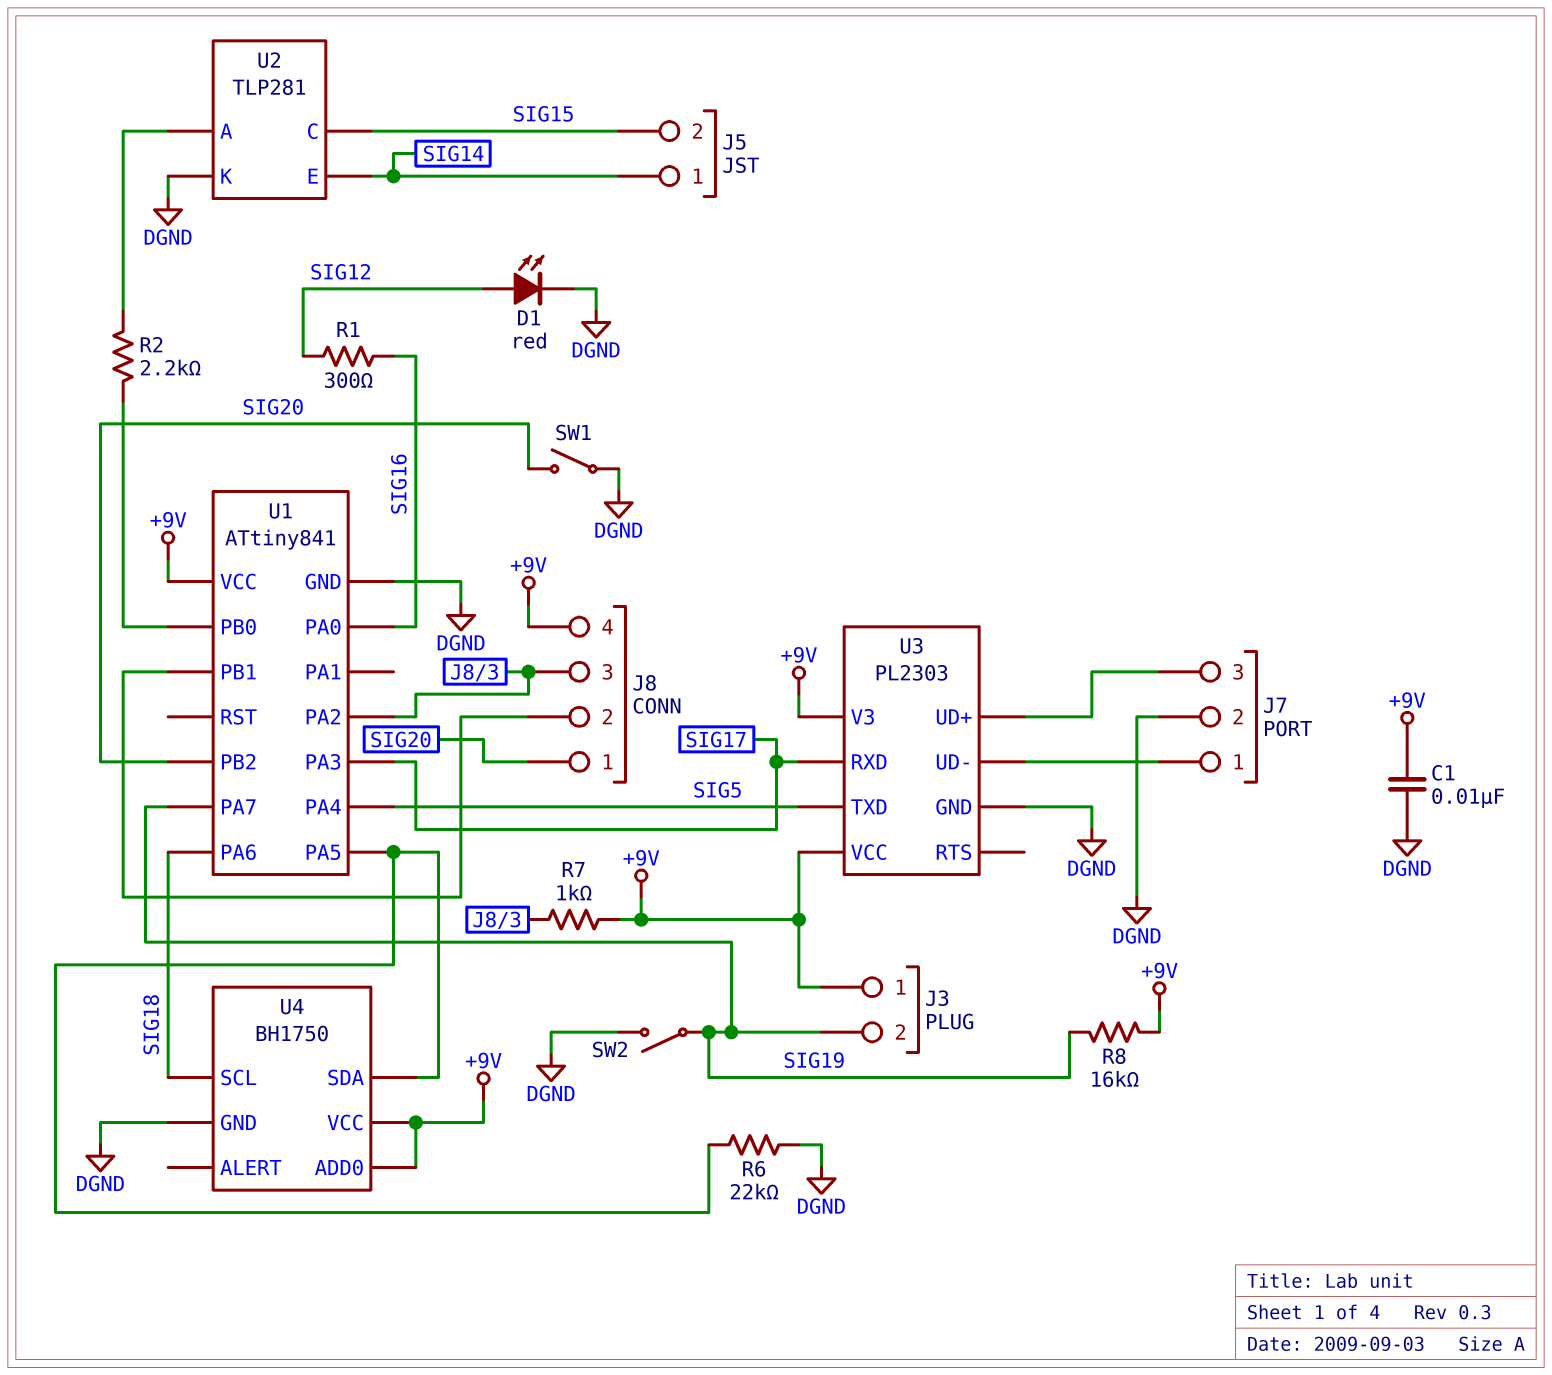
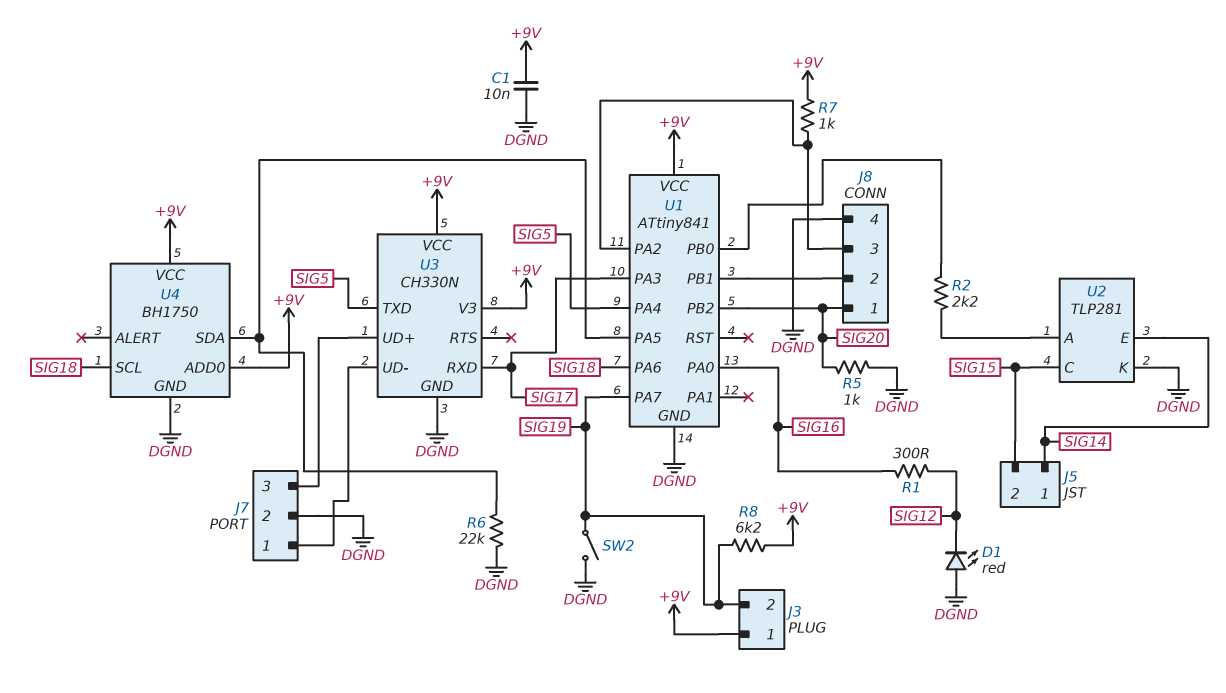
D1: LED red (A SIG12, K DGND) -> LED red (A DGND, K SIG12)
J8 pin 4: +9V -> DGND
R5: none -> 1k (DGND, SIG20)
R8: 16k (+9V, SIG19) -> 6.2k (+9V, SIG19)
SW1: switch (DGND, SIG20) -> none
U3: PL2303 -> CH330N

